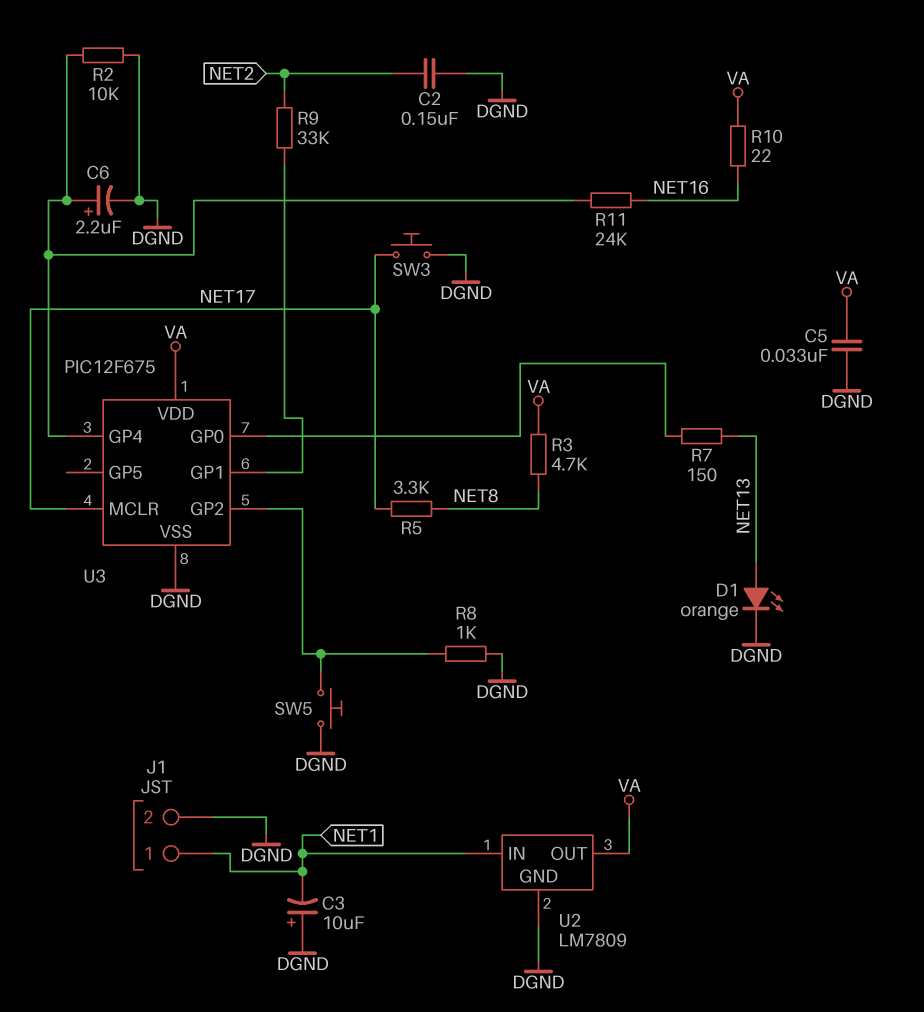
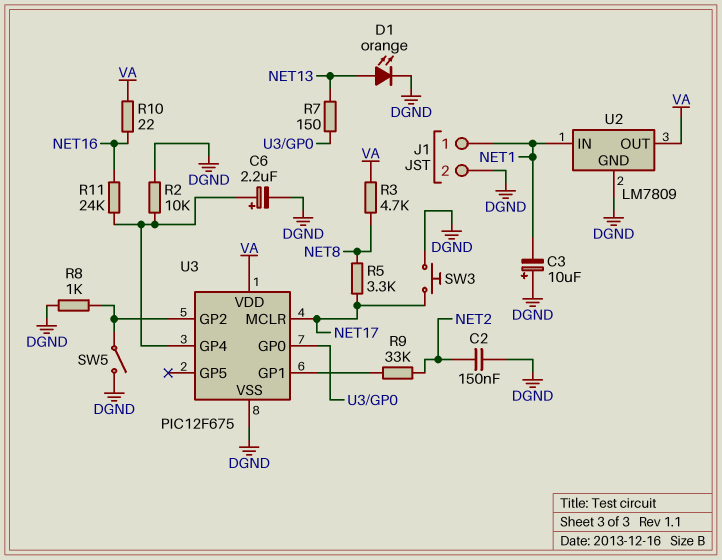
C5: 33nF (DGND, VA) -> none
SW5: button (DGND, U3/GP2) -> switch (DGND, U3/GP2)

